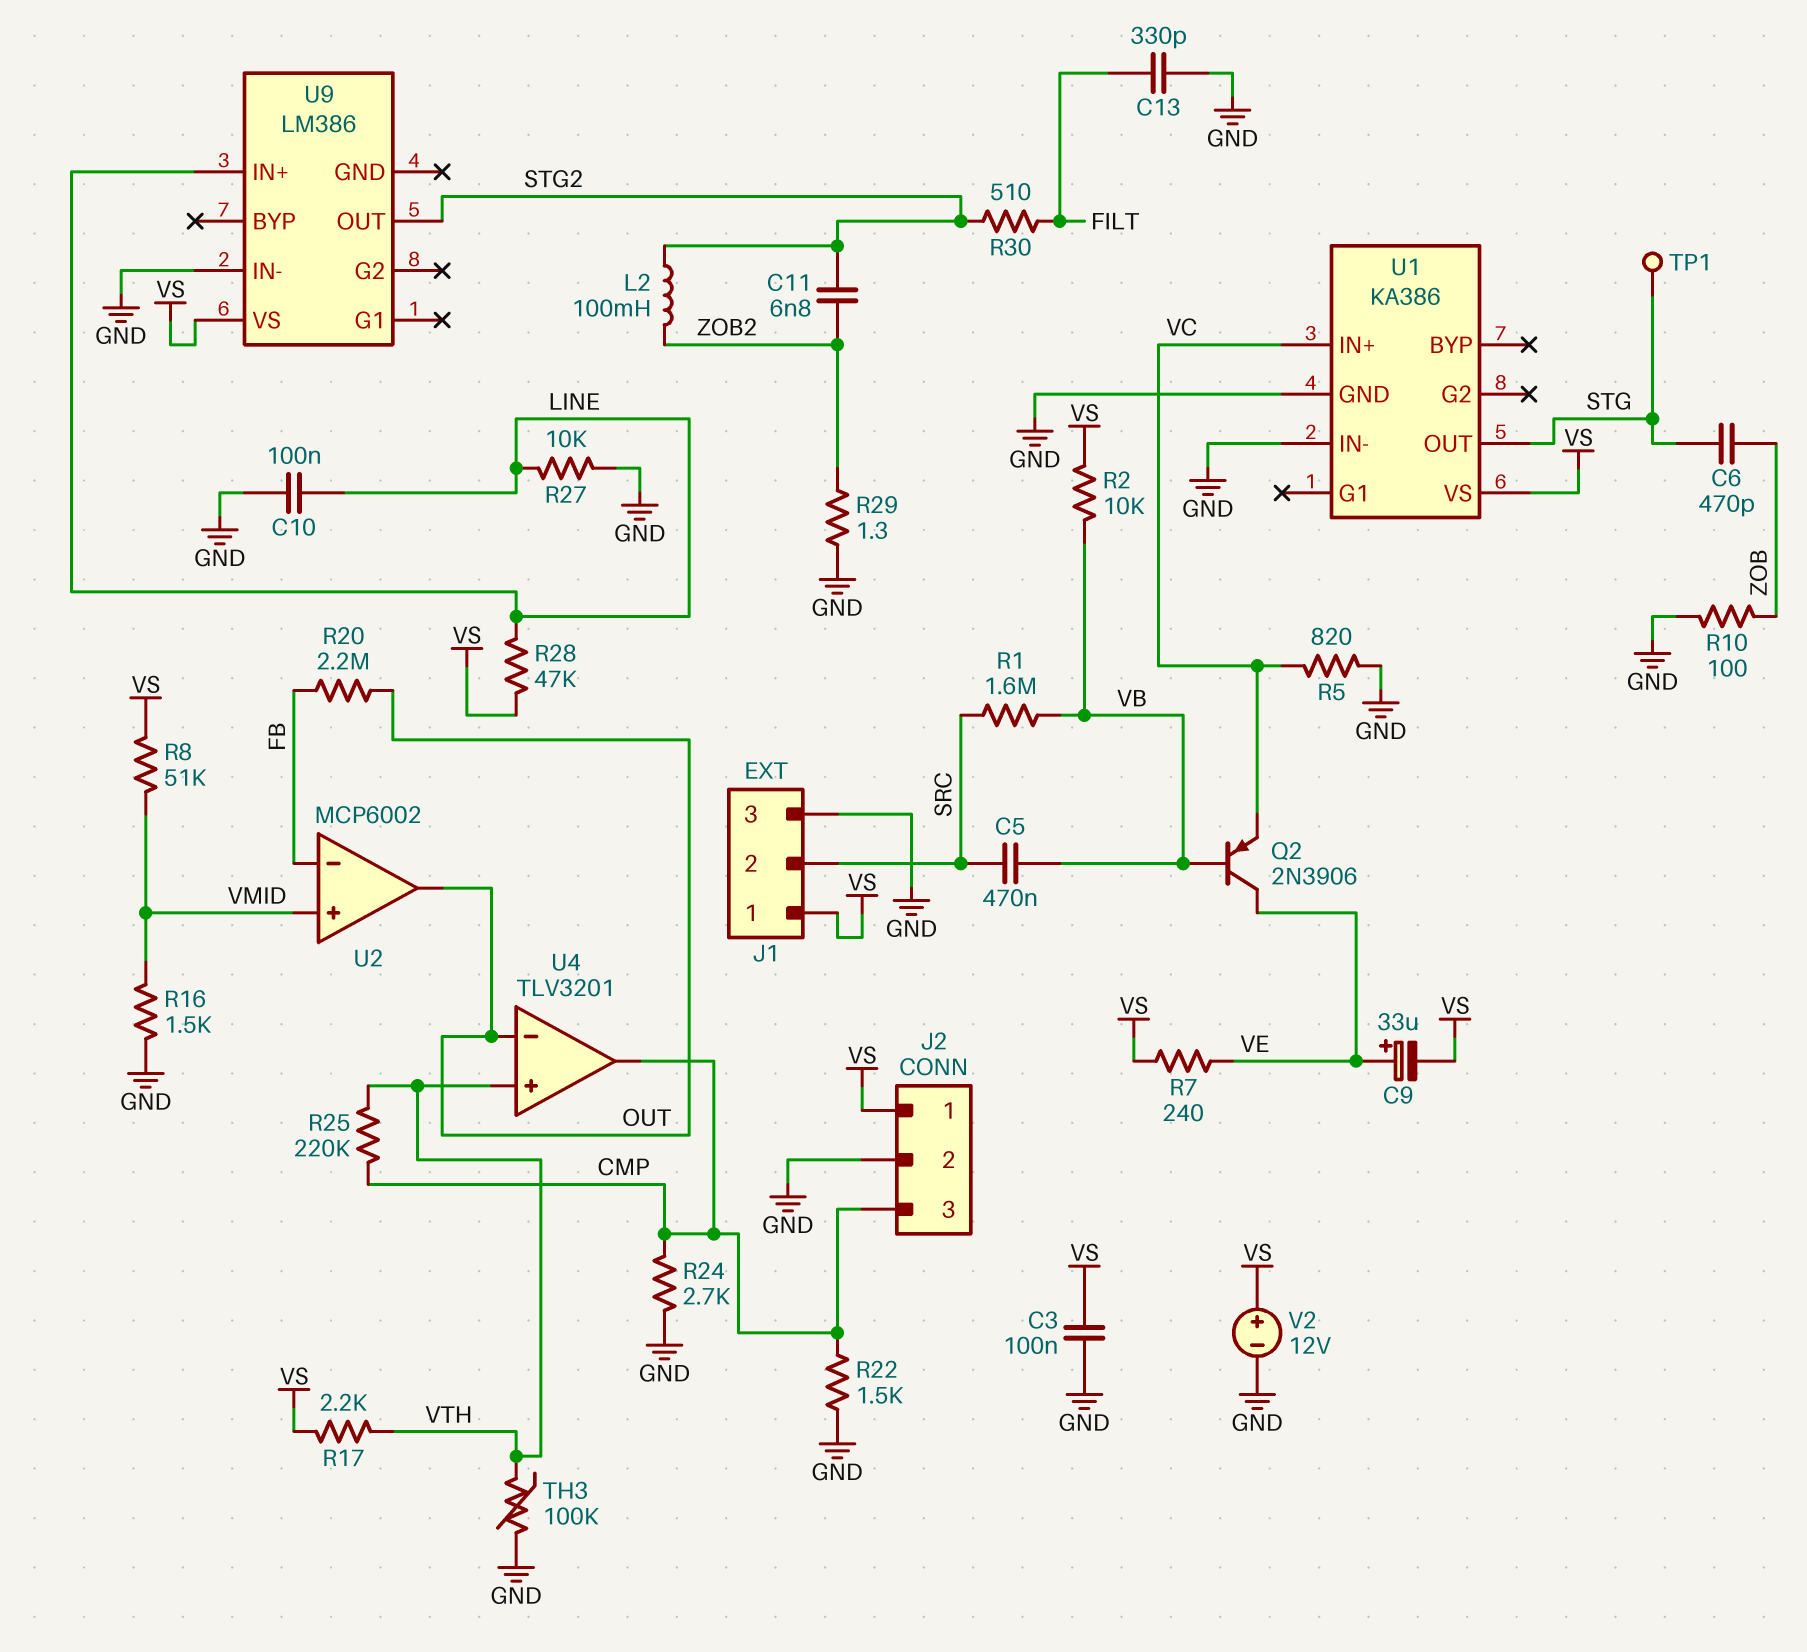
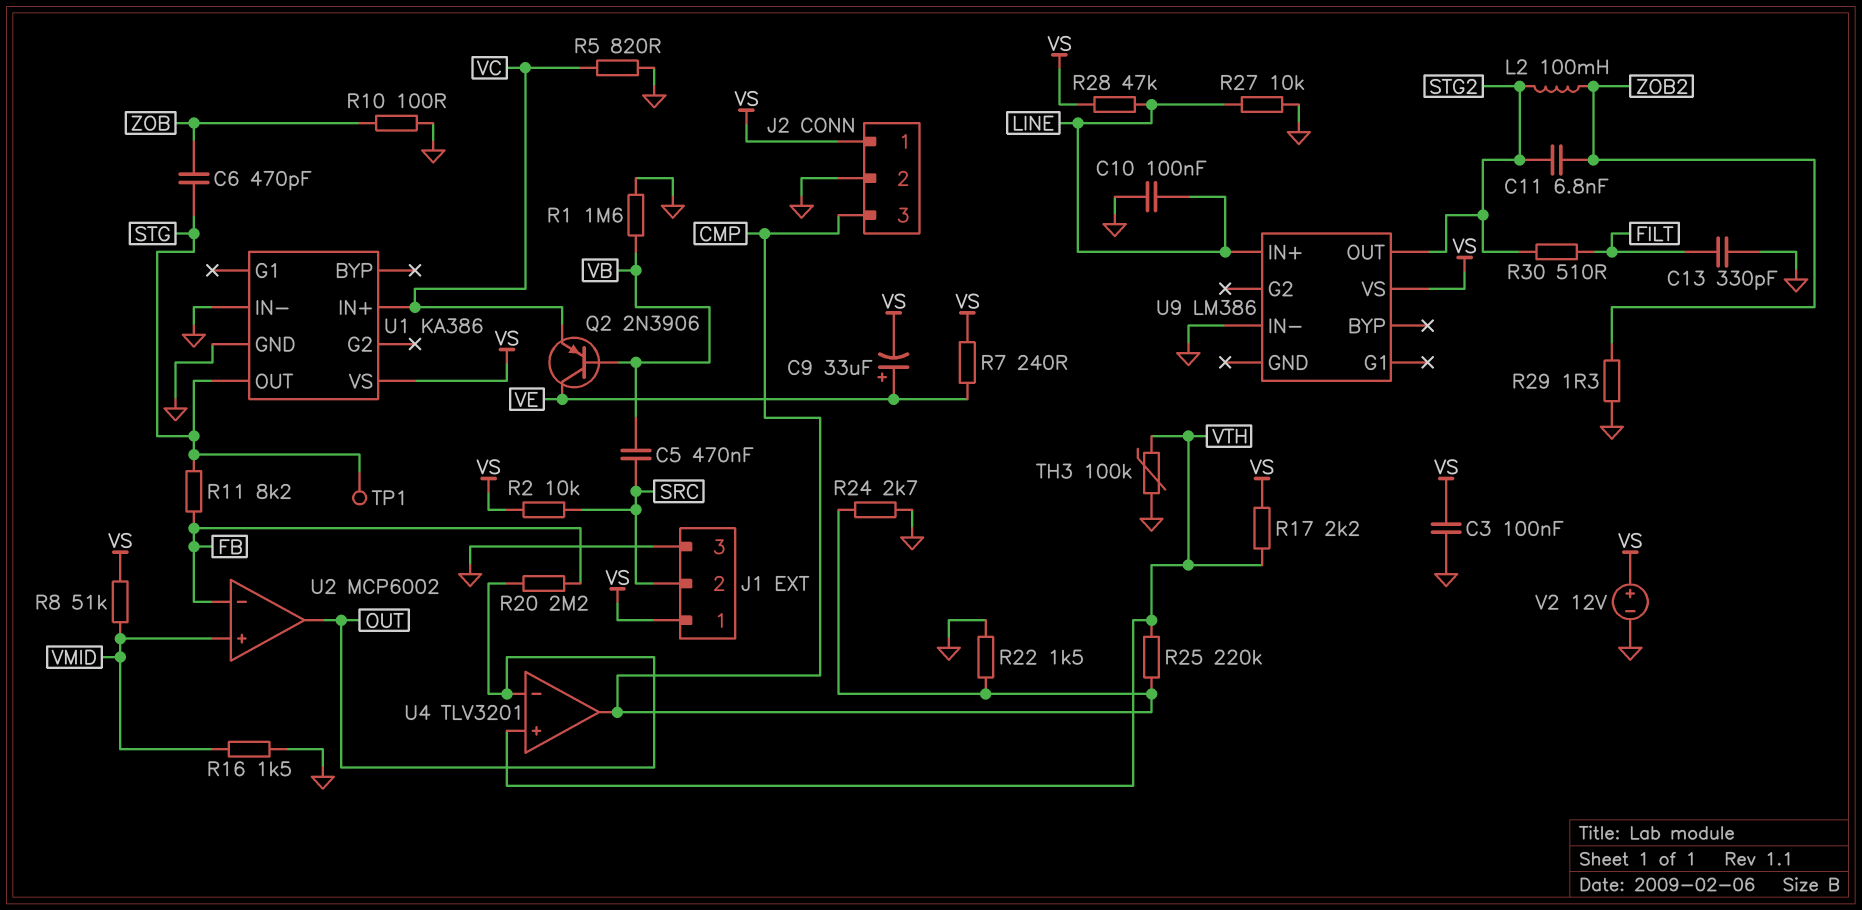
R1: 1.6M (SRC, VB) -> 1.6M (GND, VB)
R2: 10k (VB, VS) -> 10k (SRC, VS)
R11: none -> 8.2k (FB, STG)

